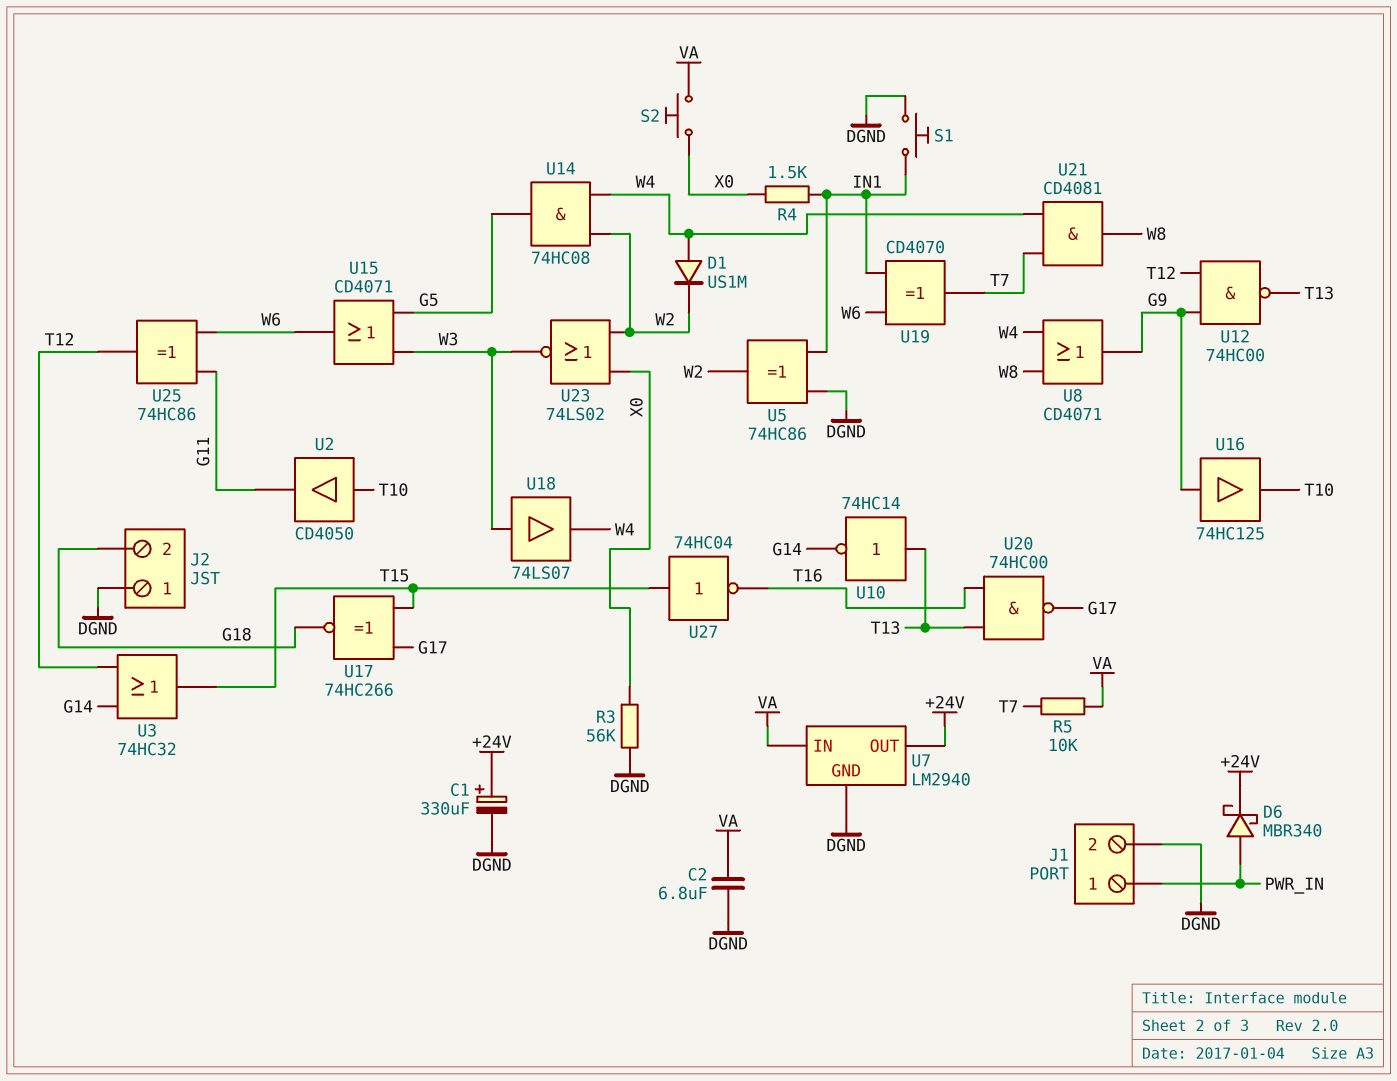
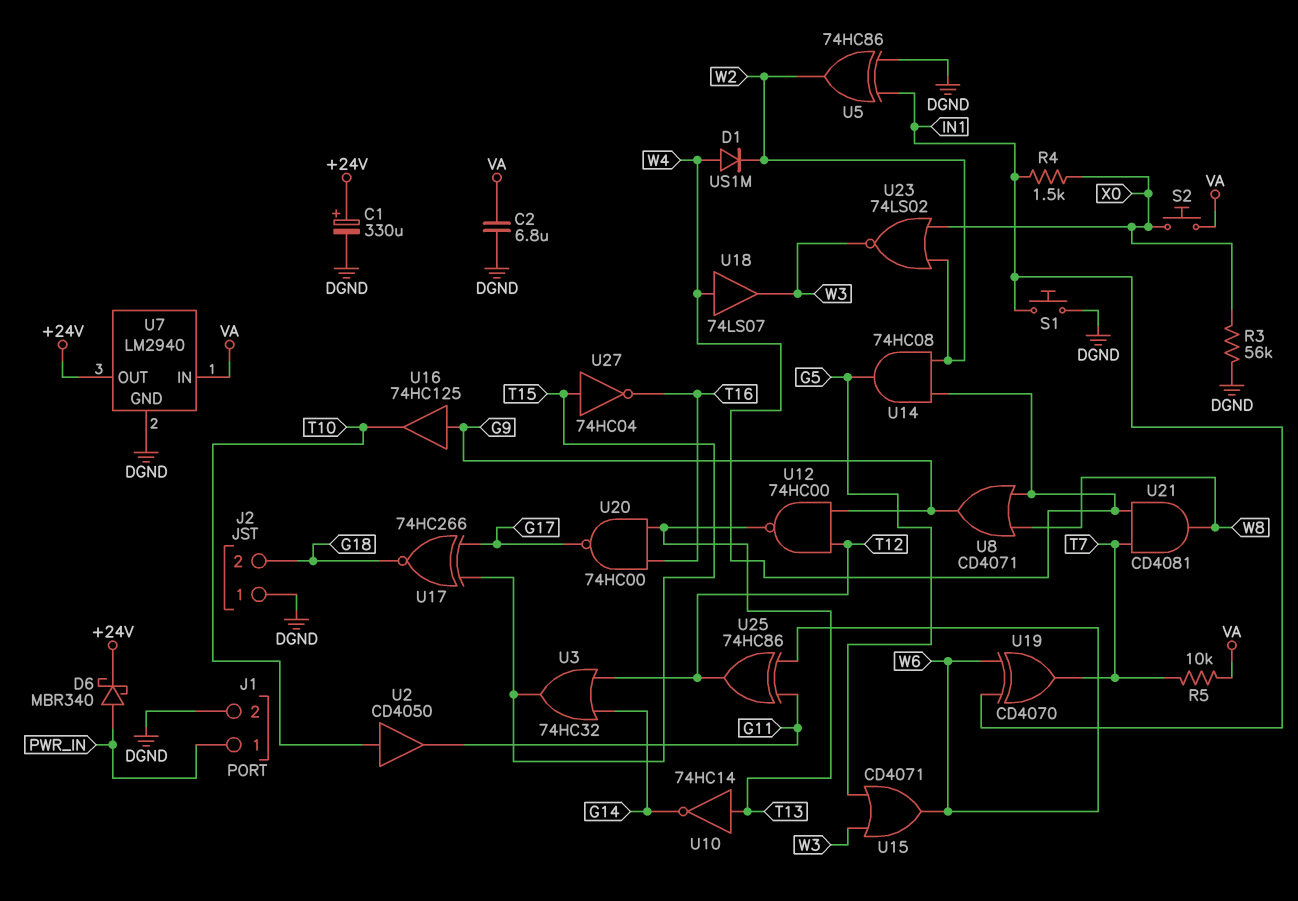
U18: buffer 74LS07 (in W3, out W4) -> buffer 74LS07 (in W4, out W3)

